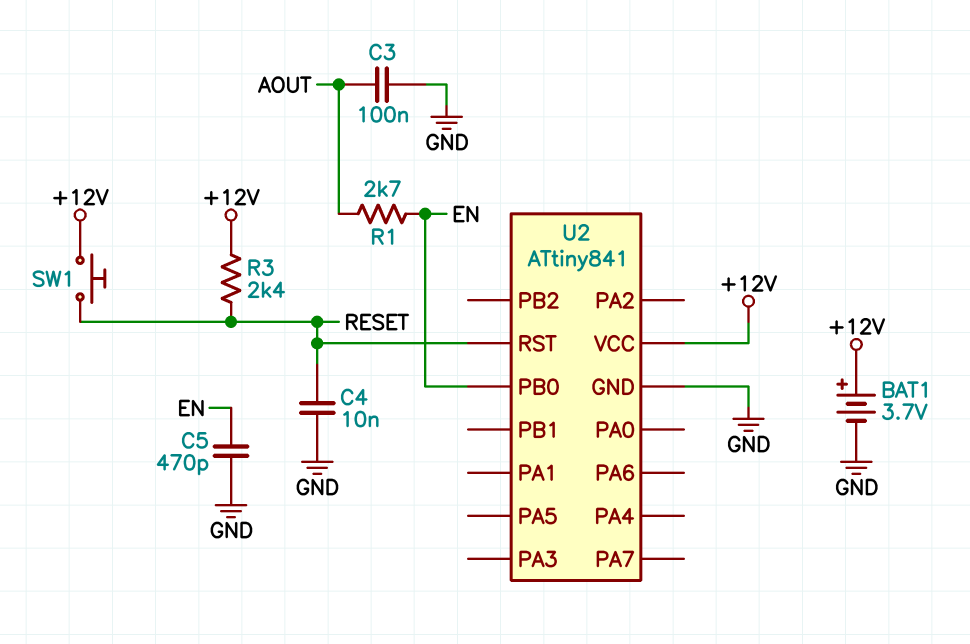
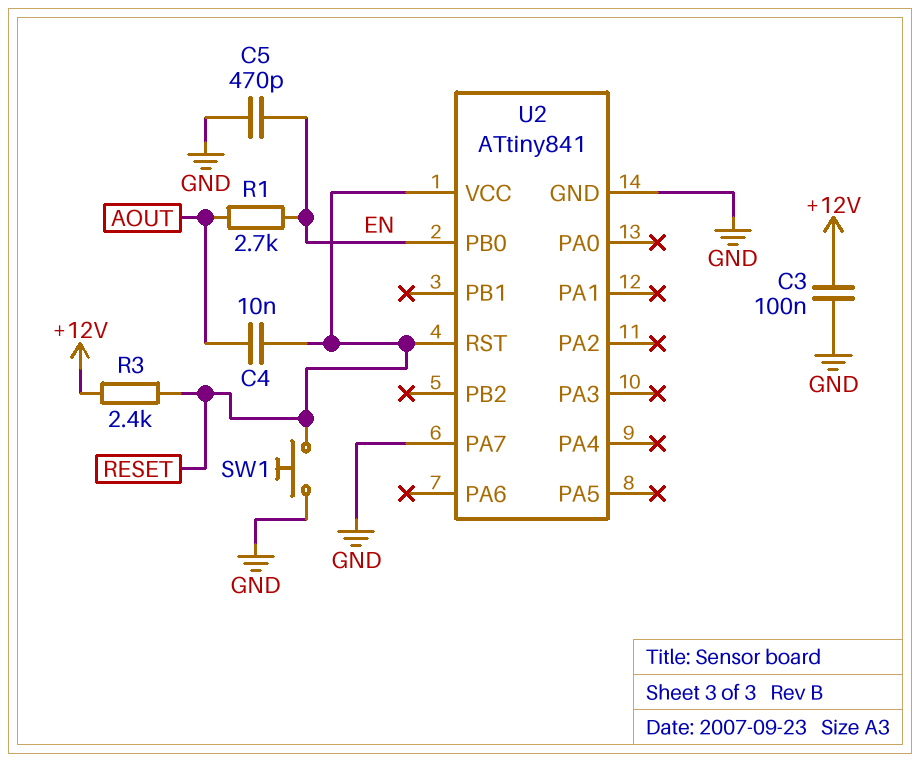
BAT1: 3.7V (plus +12V, minus GND) -> none
C3: 100nF (AOUT, GND) -> 100nF (+12V, GND)
C4: 10nF (GND, RESET) -> 10nF (AOUT, RESET)
SW1: button (+12V, RESET) -> button (GND, RESET)
U2 pin PA7: none -> GND
U2 pin VCC: +12V -> RESET

